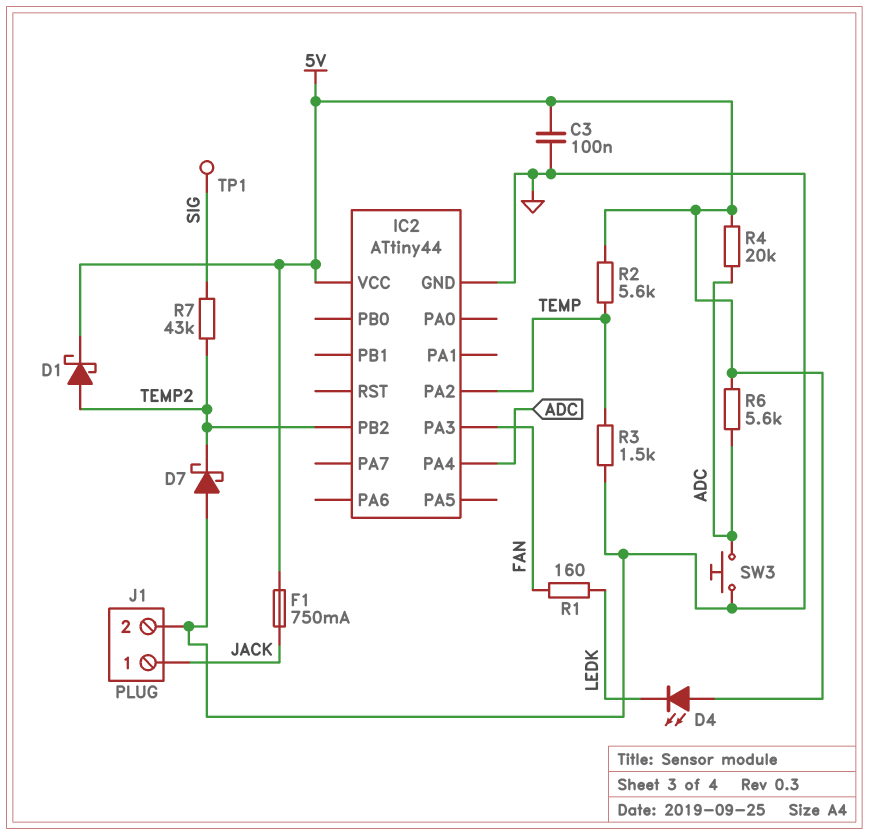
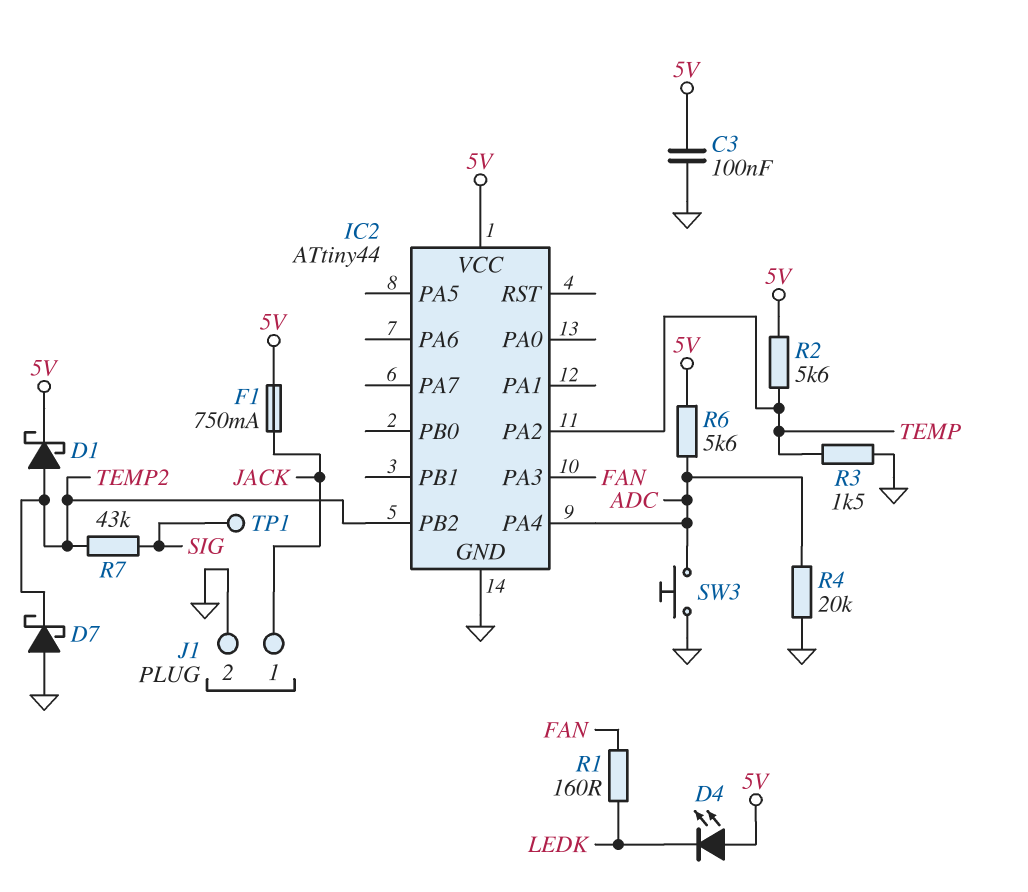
R4: 20k (5V, ADC) -> 20k (ADC, GND)

